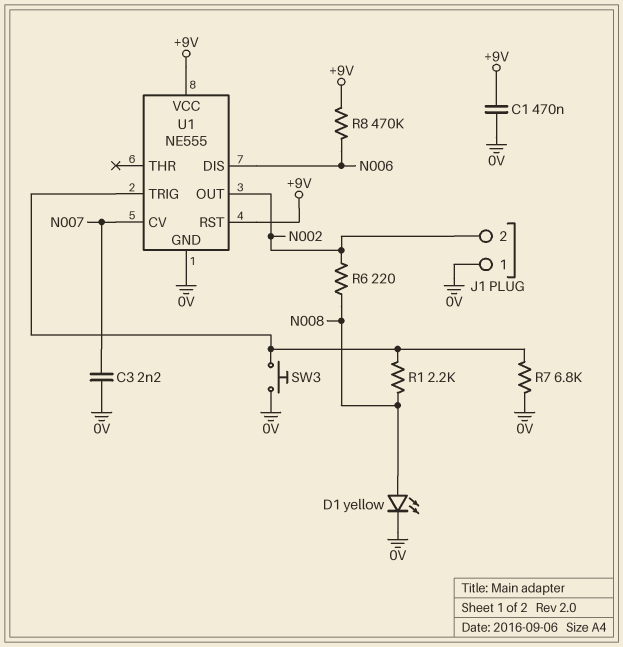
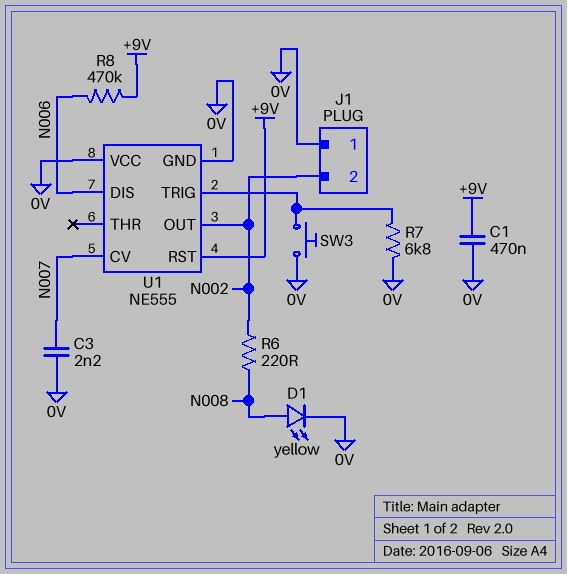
R1: 2.2k (N008, U1/TRIG) -> none
U1 pin VCC: +9V -> 0V

